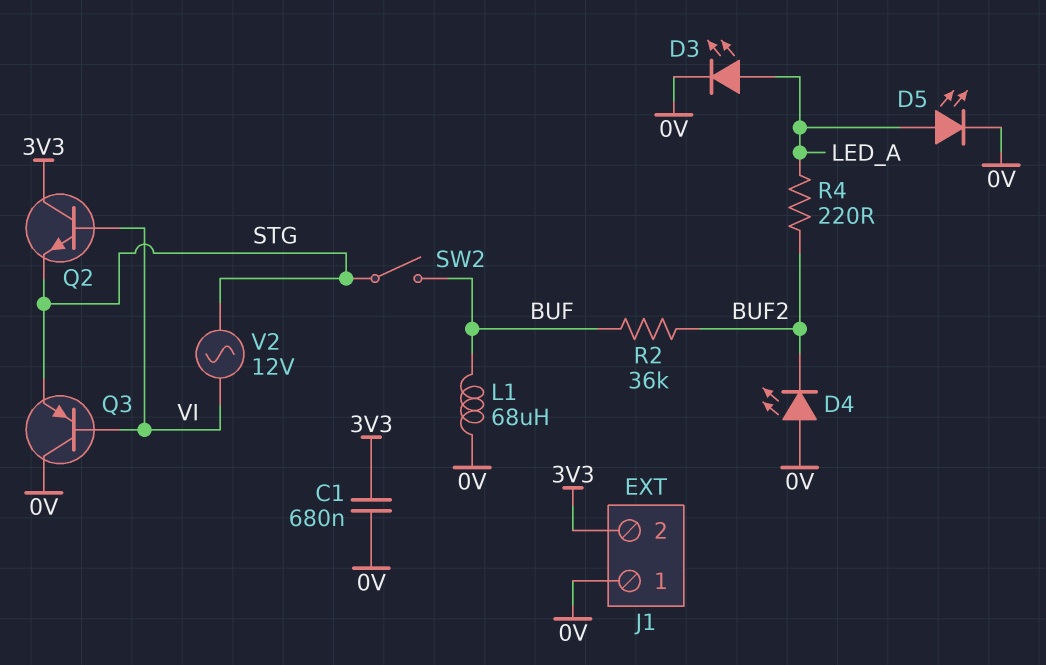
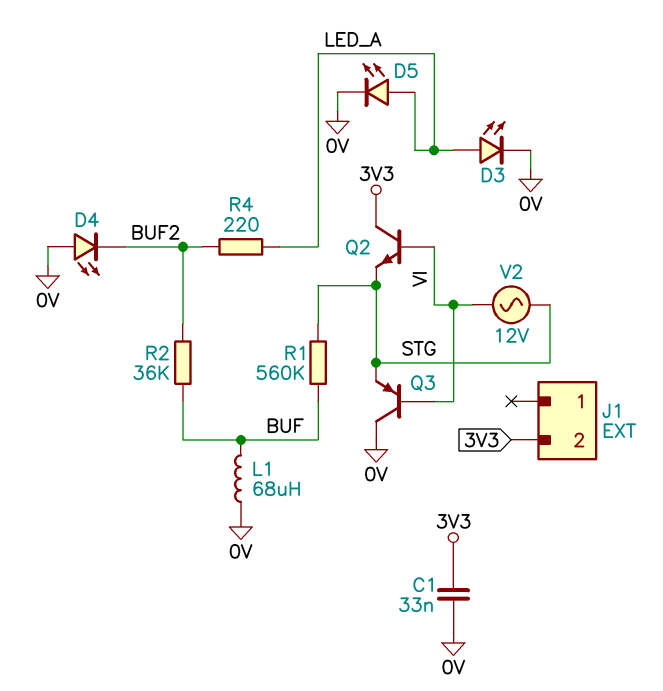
C1: 680nF (0V, 3V3) -> 33nF (0V, 3V3)
J1 pin 1: 0V -> none
R1: none -> 560k (BUF, STG)
SW2: switch (BUF, STG) -> none

